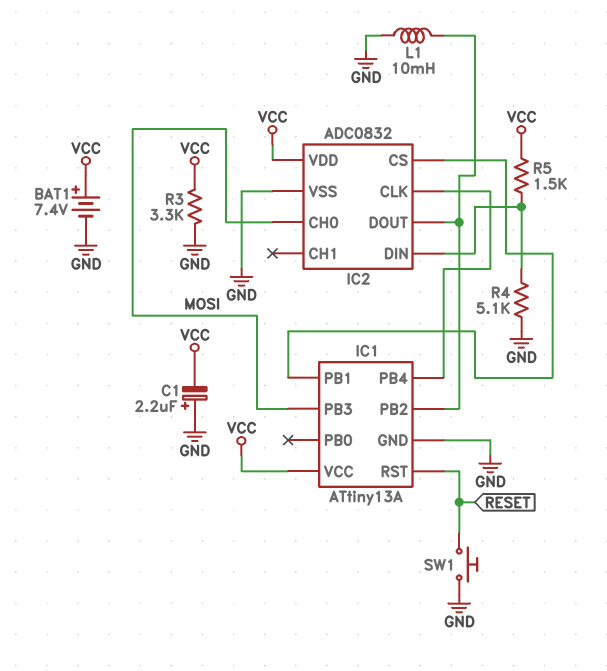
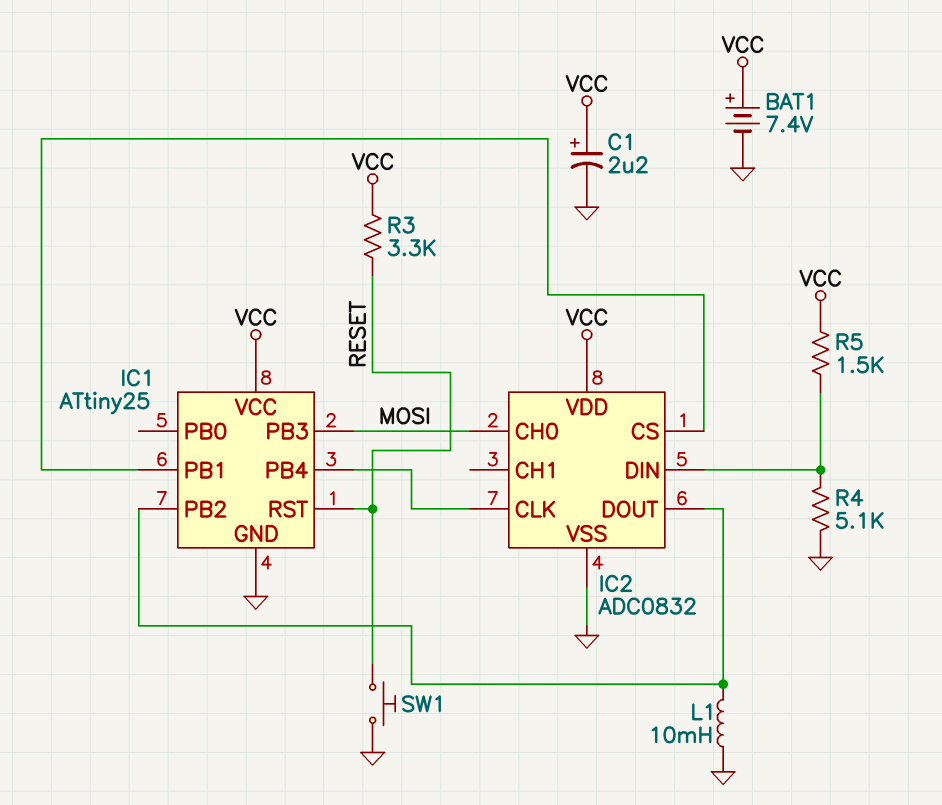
C1: 2.2uF (plus GND, minus VCC) -> 2.2uF (plus VCC, minus GND)
IC1: ATtiny13A -> ATtiny25
R3: 3.3k (GND, VCC) -> 3.3k (RESET, VCC)

